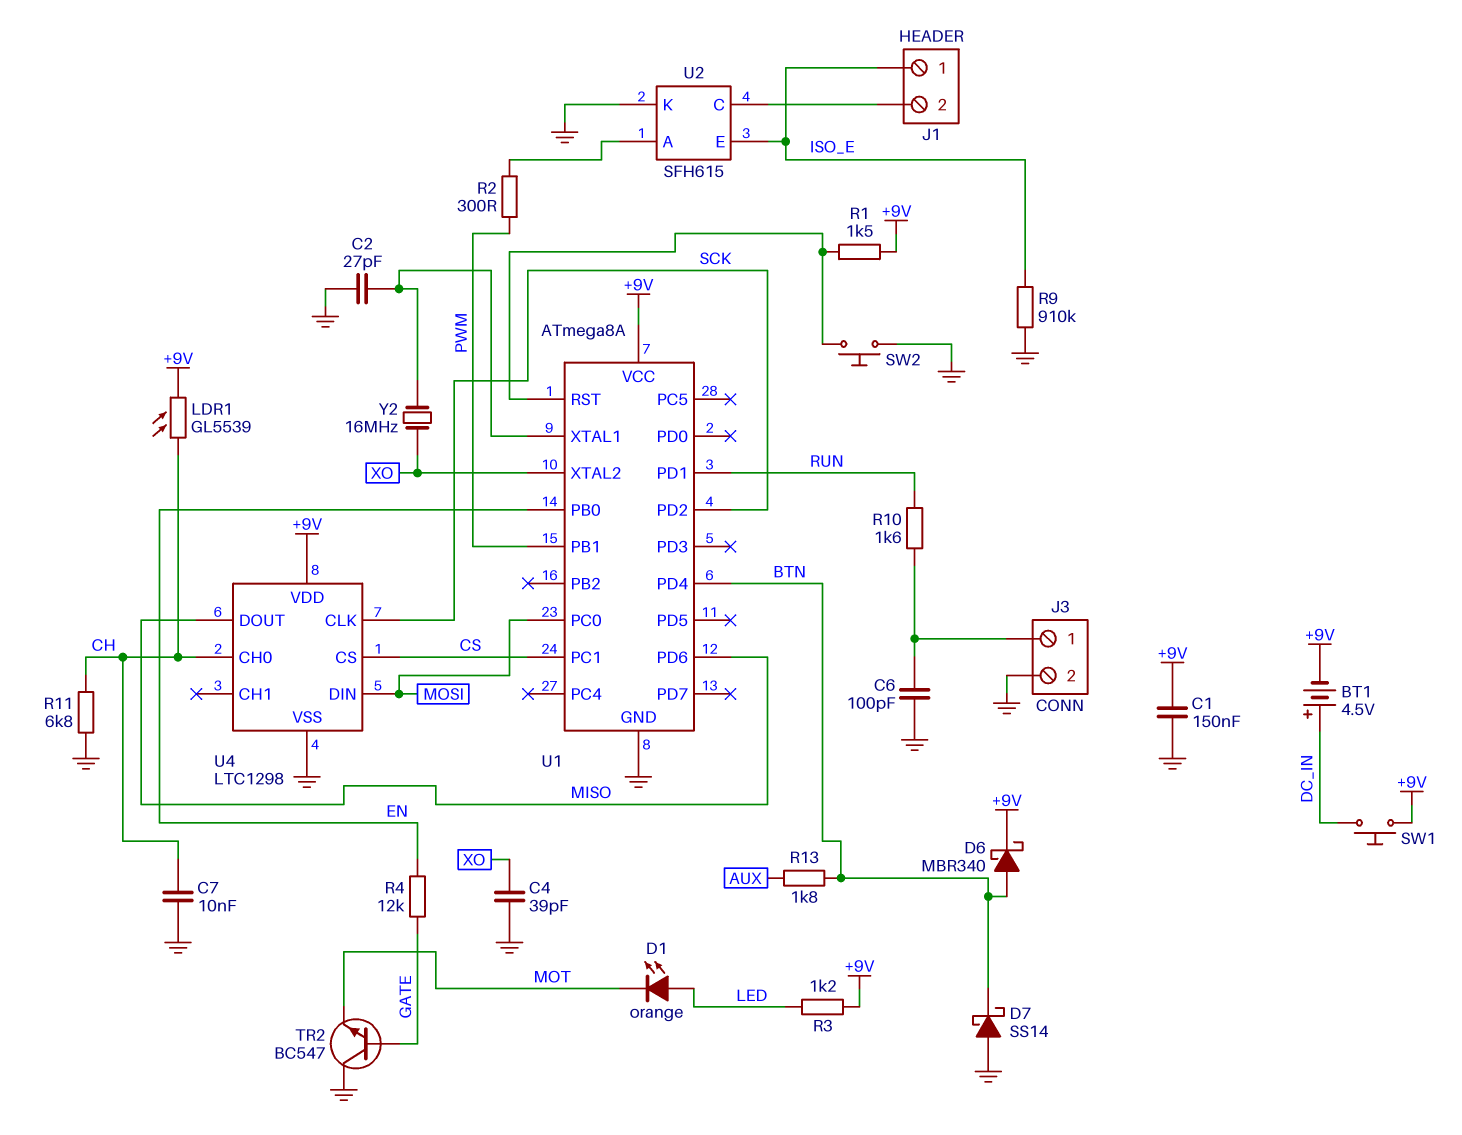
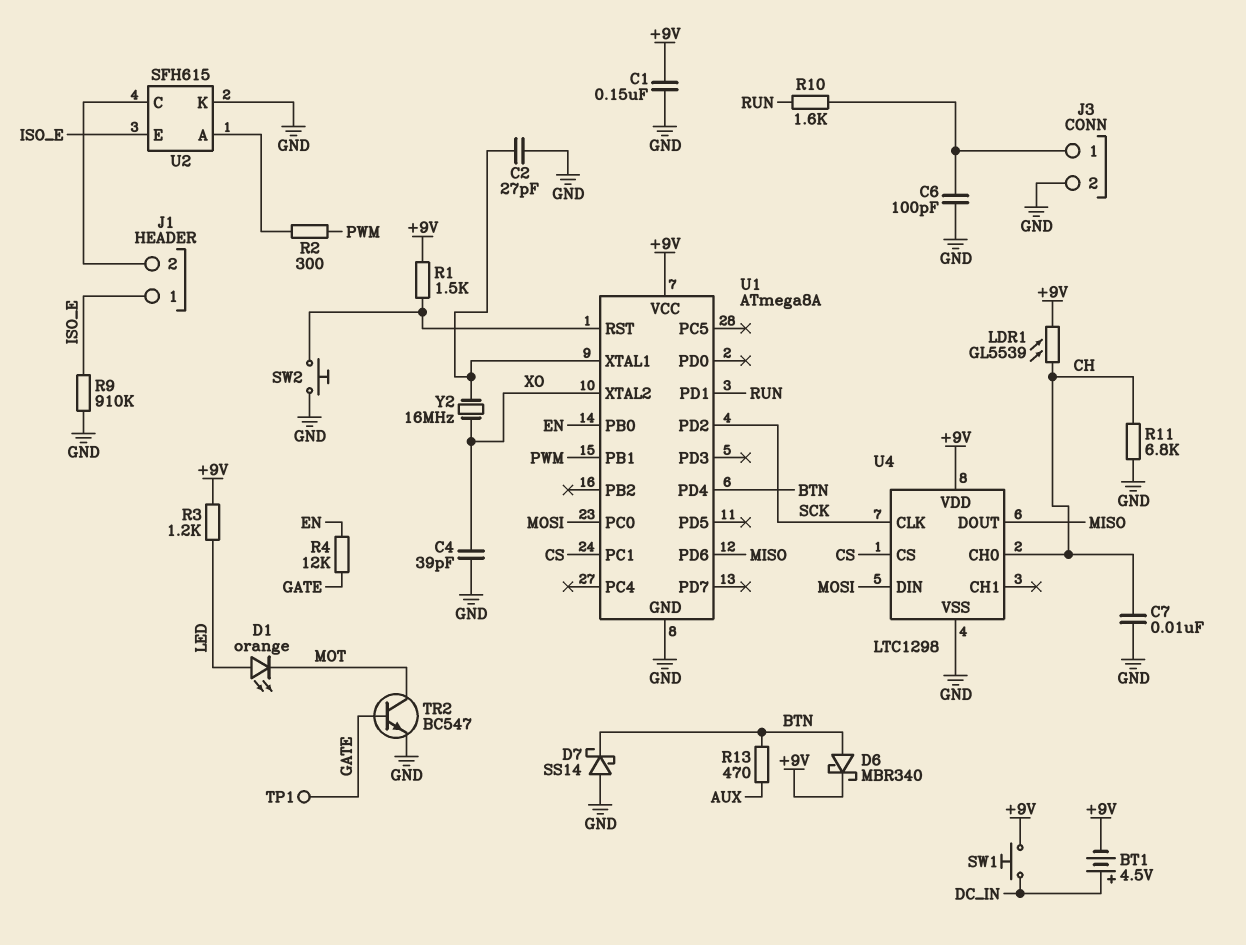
R13: 1.8k (AUX, BTN) -> 470 (AUX, BTN)
TP1: none -> test point (GATE)
TR2: NPN BC547 (B GATE, C GND, E MOT) -> NPN BC547 (B GATE, C MOT, E GND)

